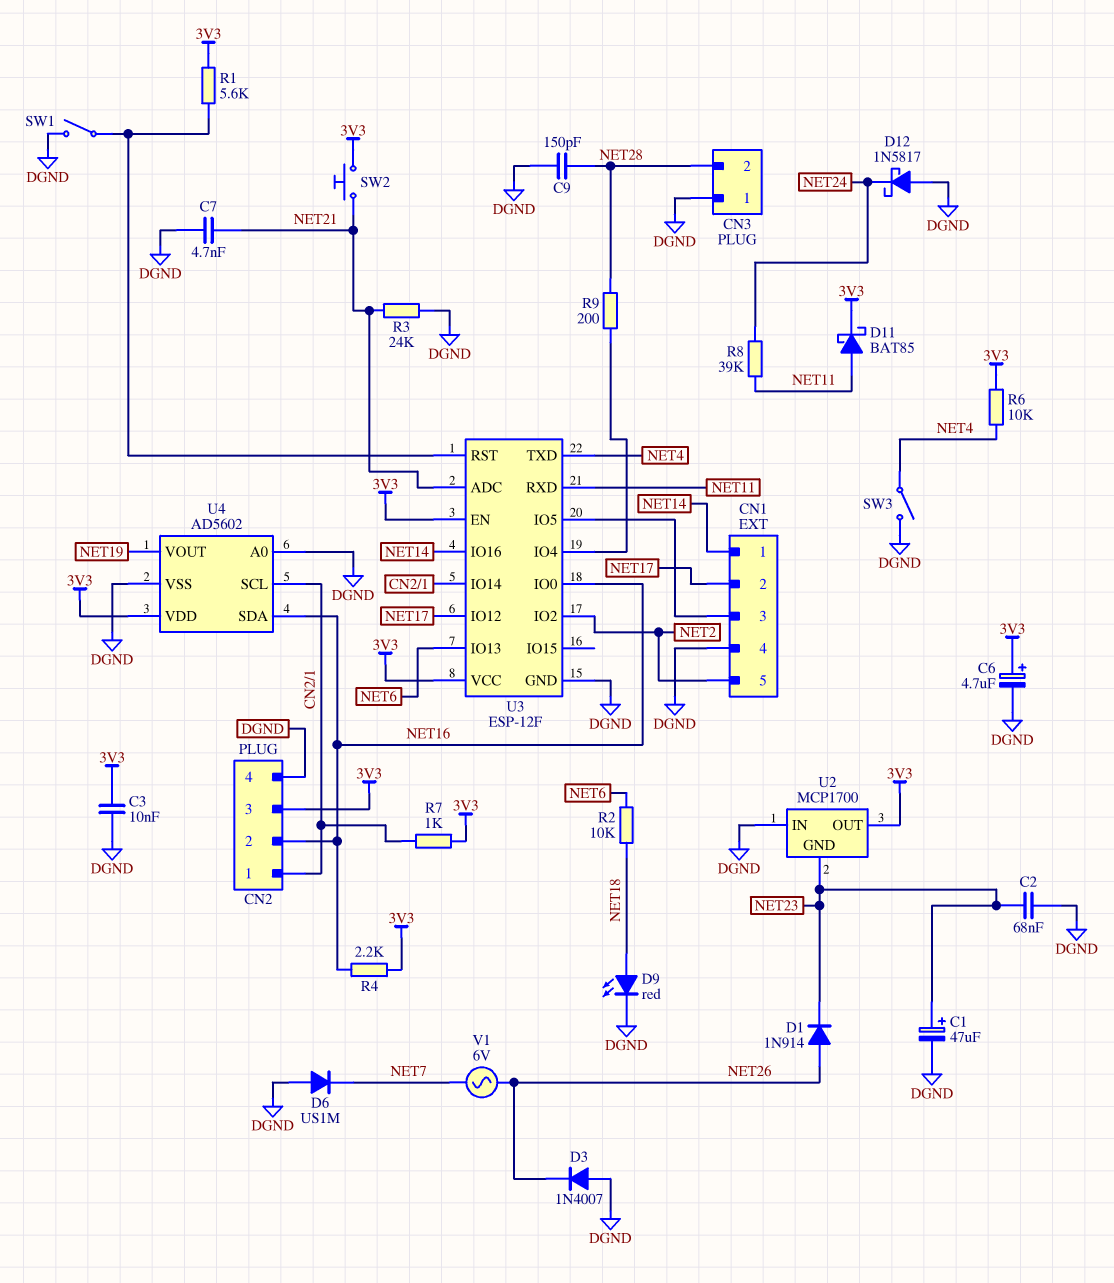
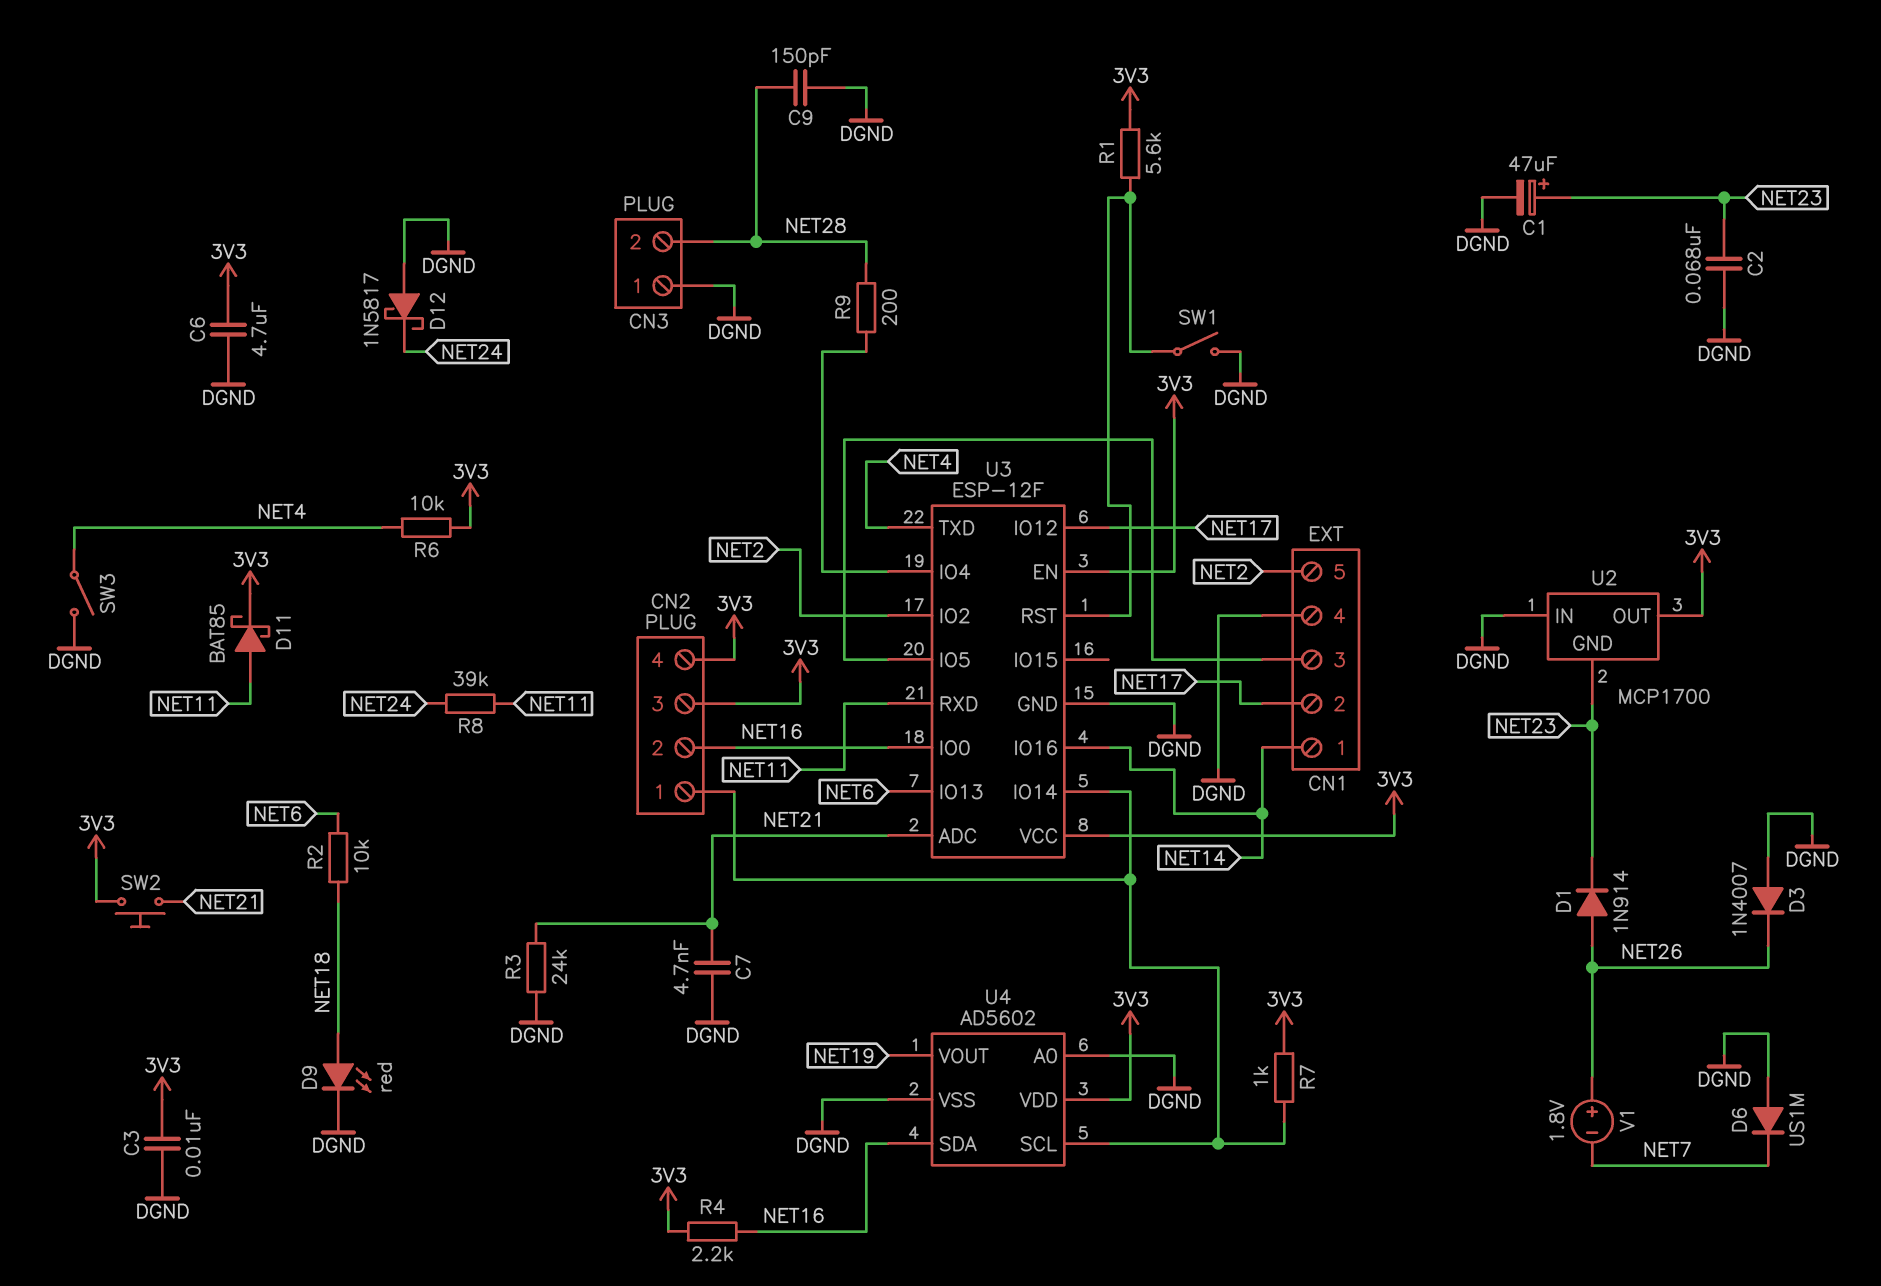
C6: 4.7uF (plus 3V3, minus DGND) -> 4.7uF (3V3, DGND)
CN2 pin 4: DGND -> 3V3
V1: AC 6V (NET7, NET26) -> 1.8V (plus NET26, minus NET7)

